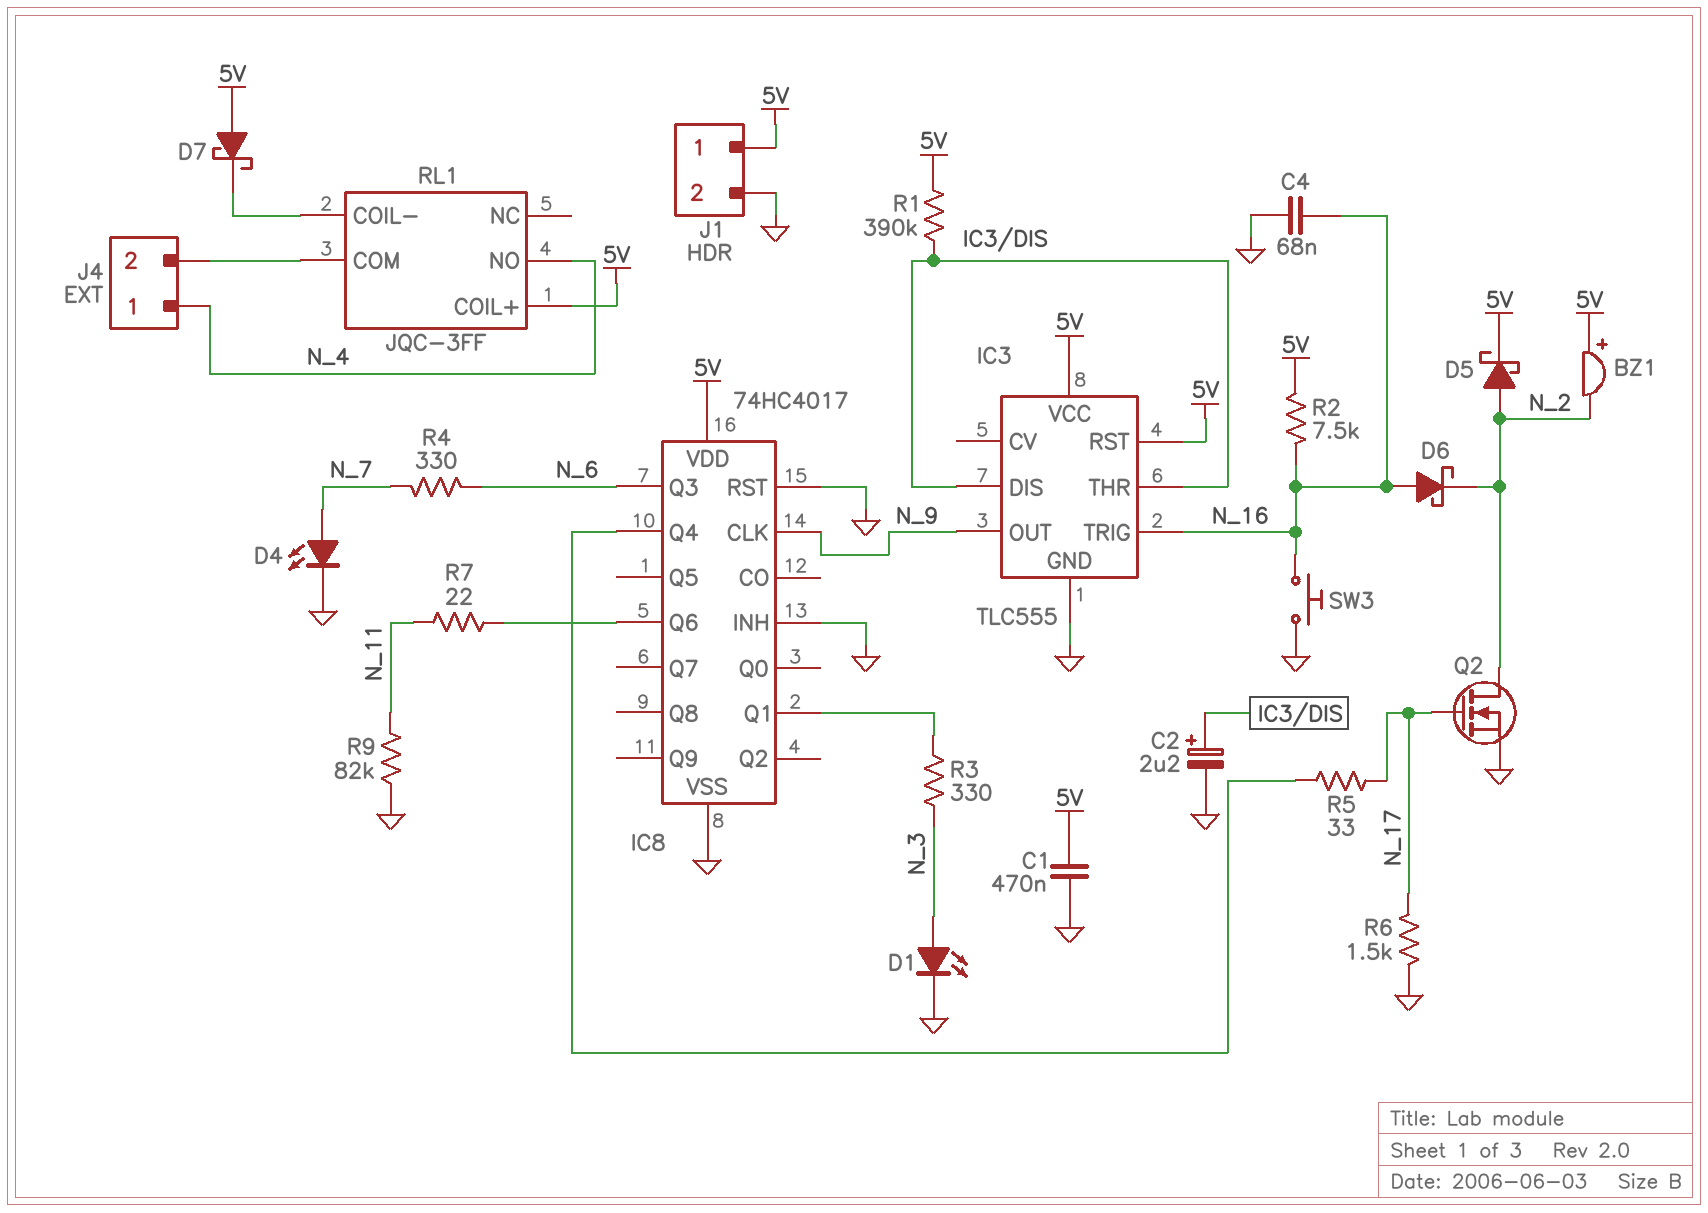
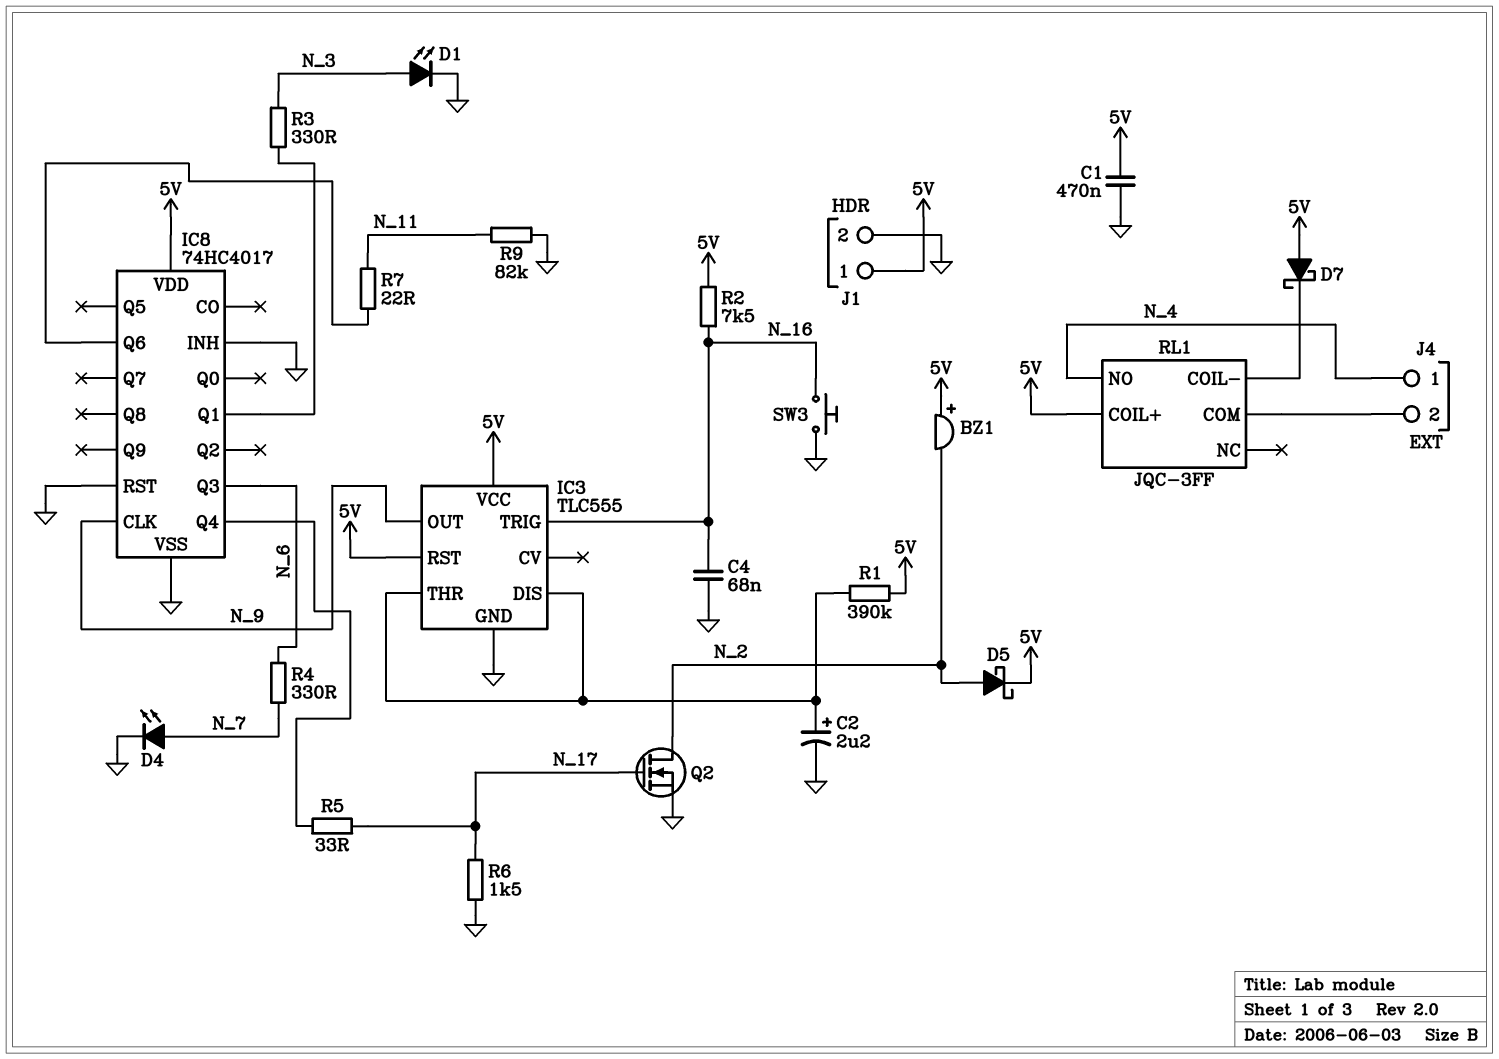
D6: schottky (A N_16, K N_2) -> none

